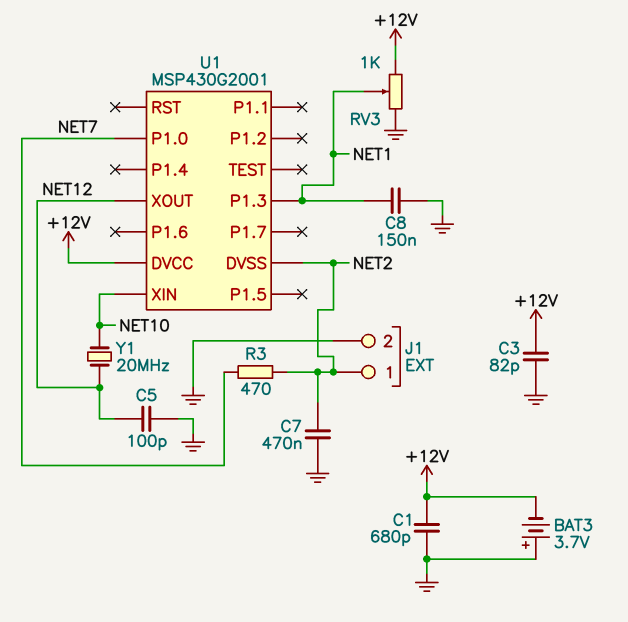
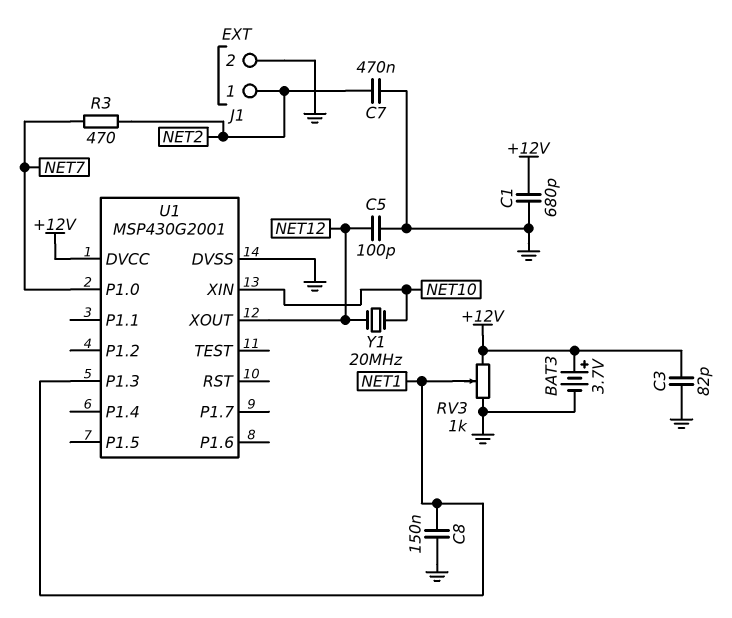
BAT3: 3.7V (plus GND, minus +12V) -> 3.7V (plus +12V, minus GND)
U1 pin DVSS: NET2 -> GND

